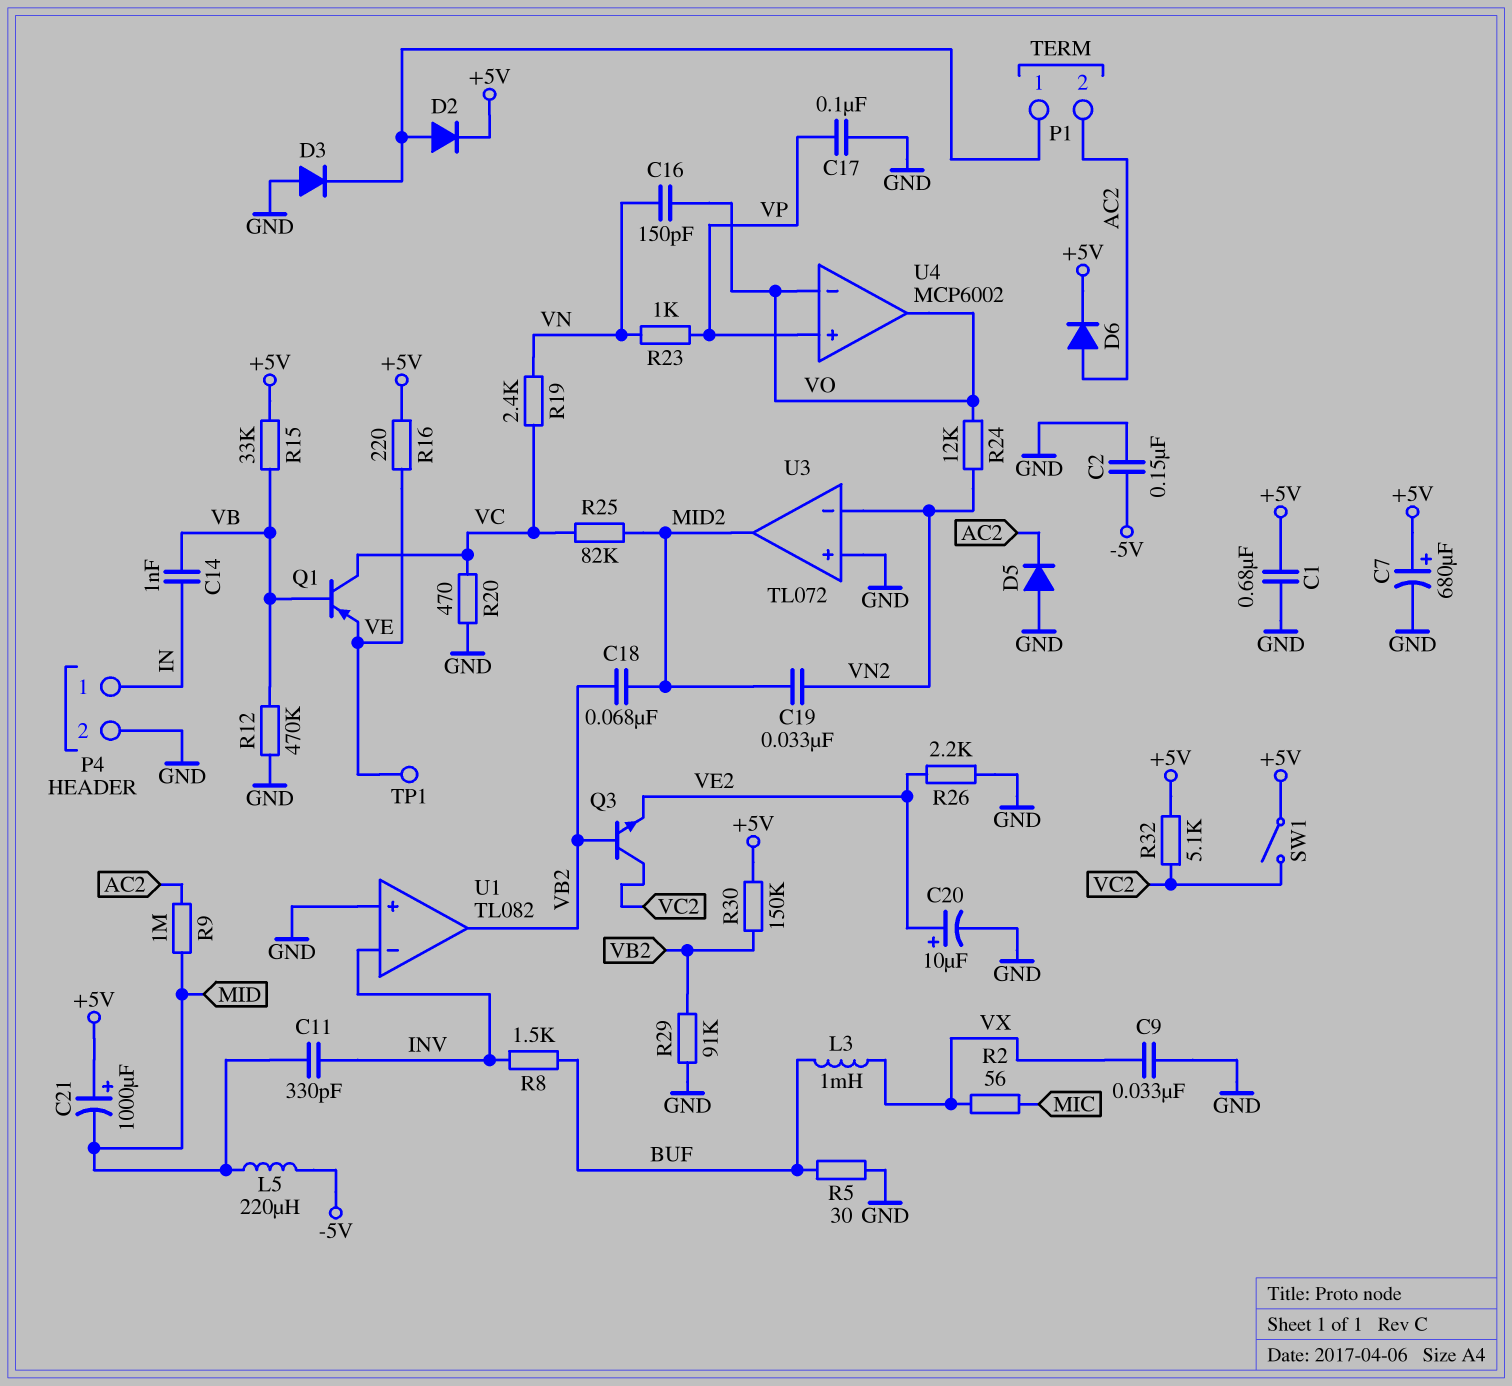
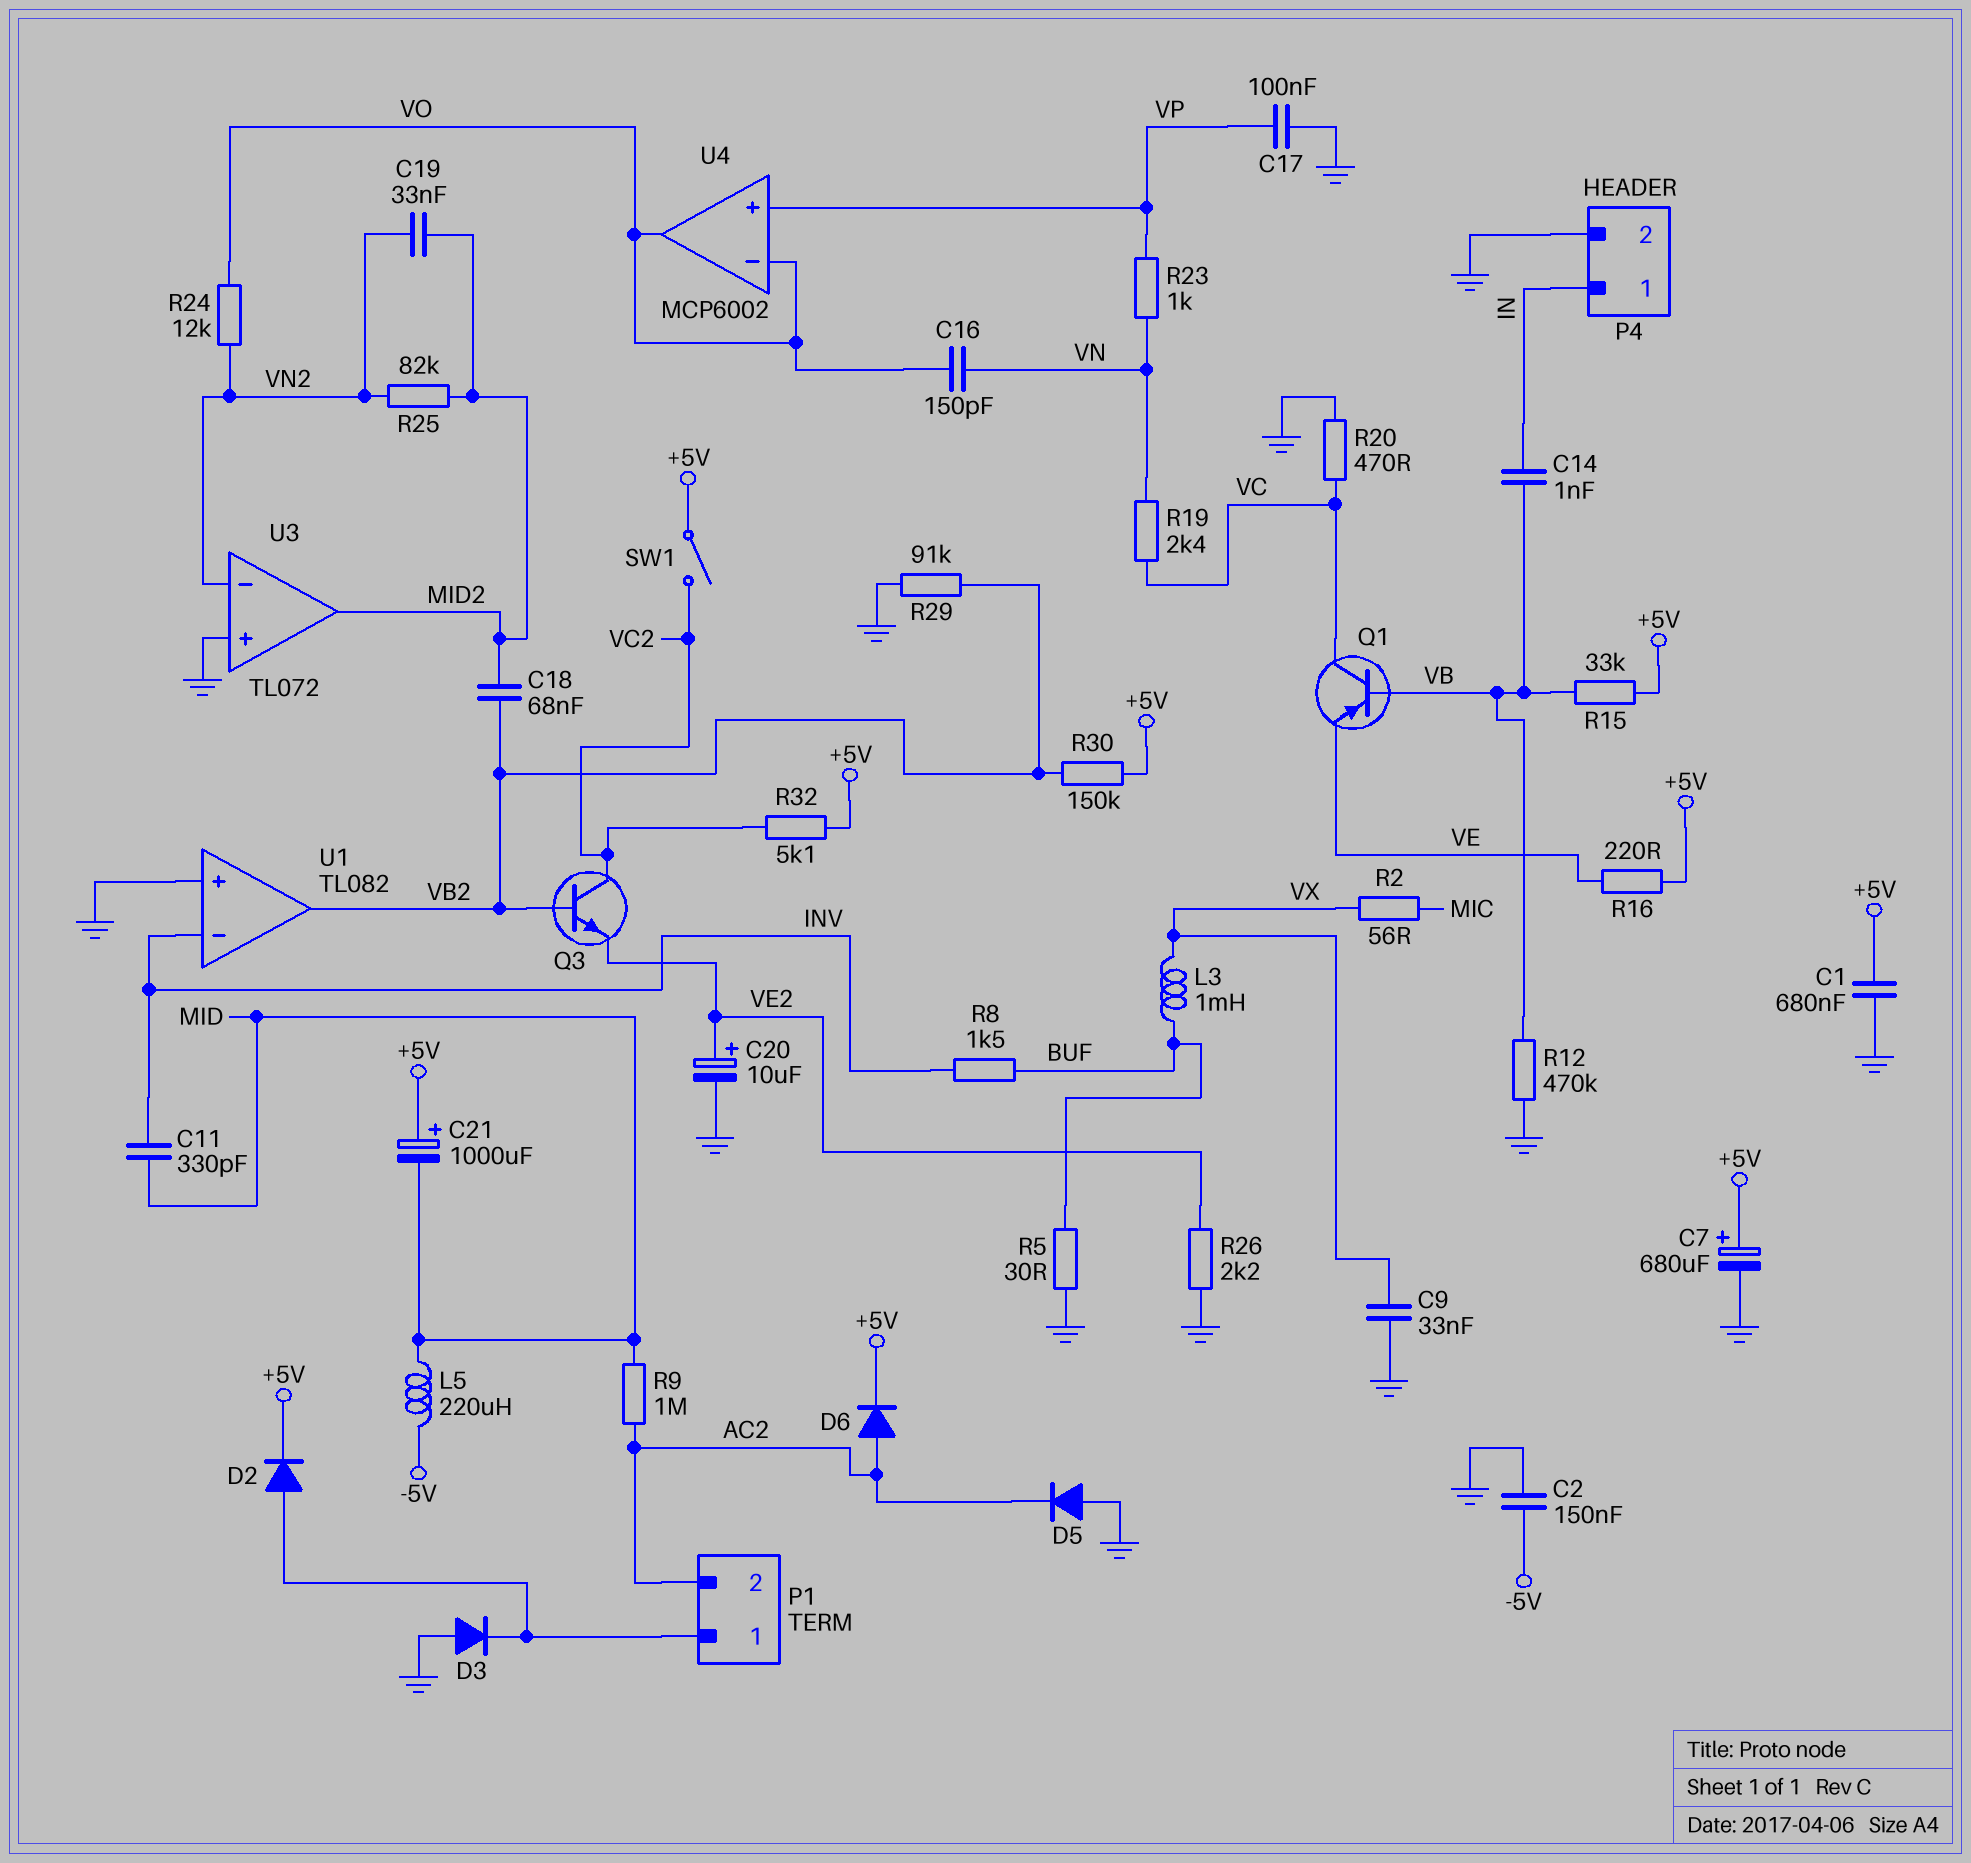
R25: 82k (MID2, VC) -> 82k (MID2, VN2)
TP1: test point (VE) -> none

